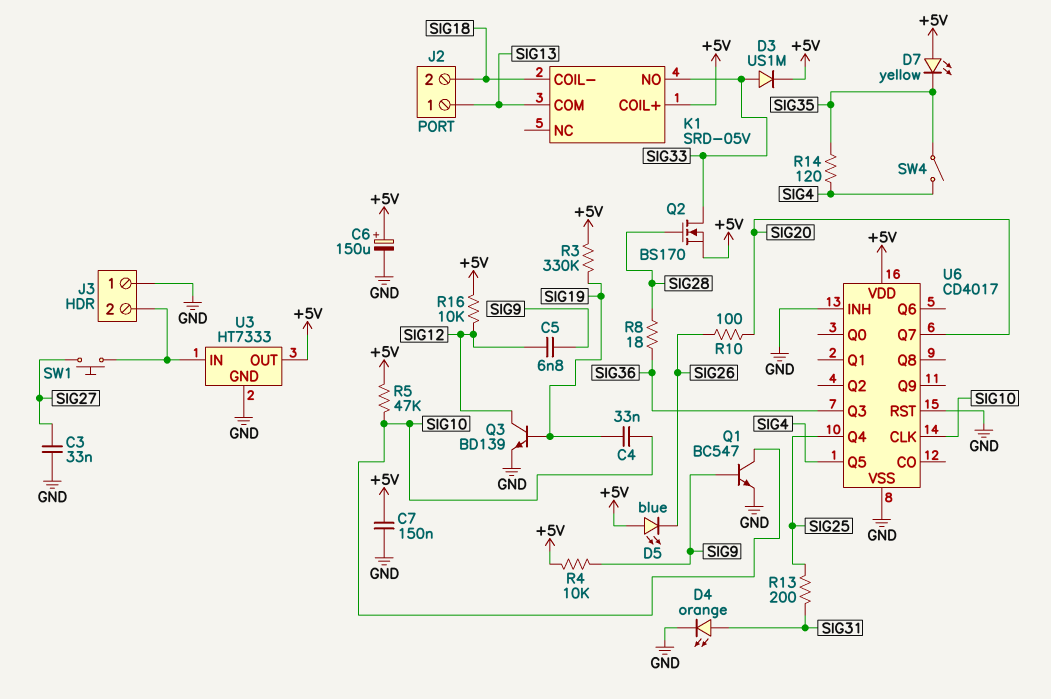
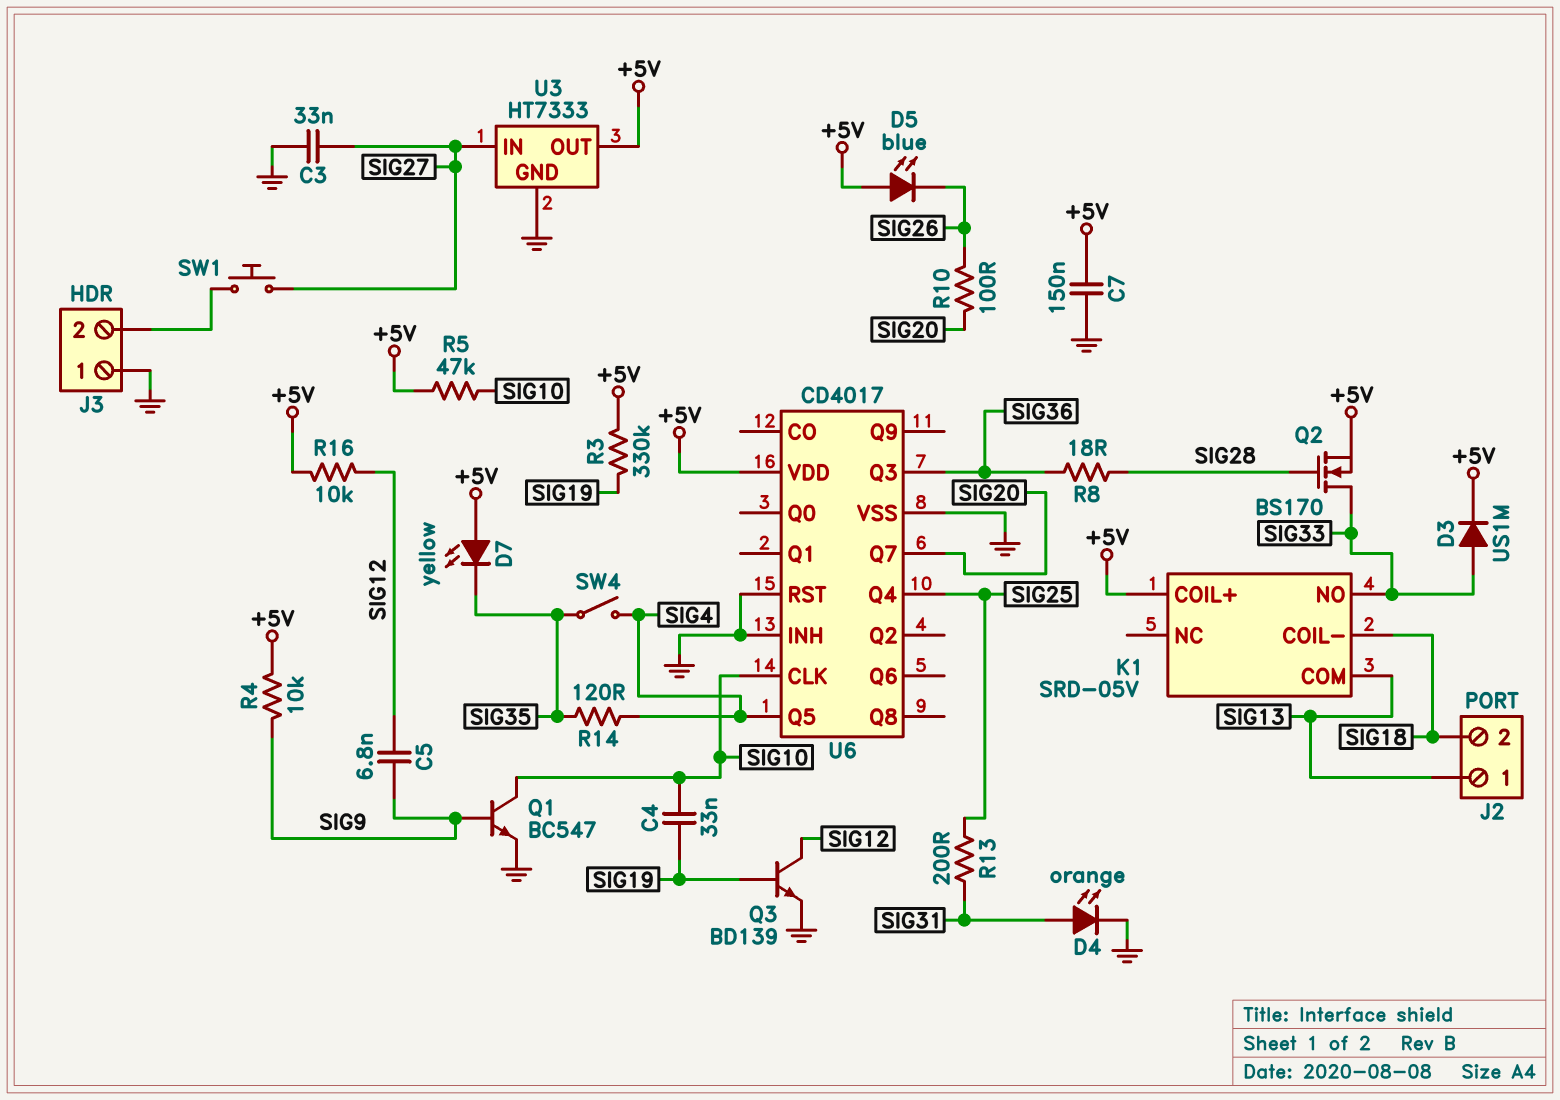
C6: 150uF (plus +5V, minus GND) -> none
U3 pin IN: J3/2 -> SIG27

